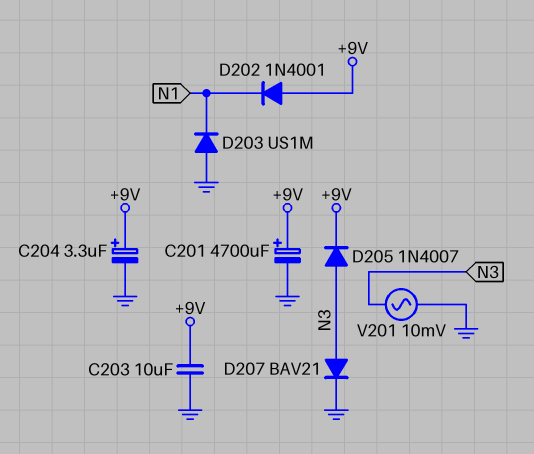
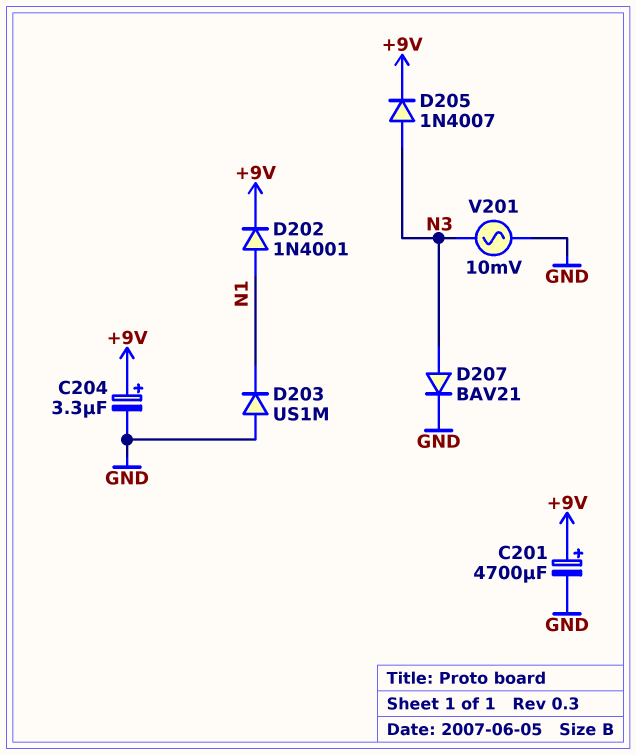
C203: 10uF (+9V, GND) -> none
D202: diode 1N4001 (A +9V, K N1) -> diode 1N4001 (A N1, K +9V)

